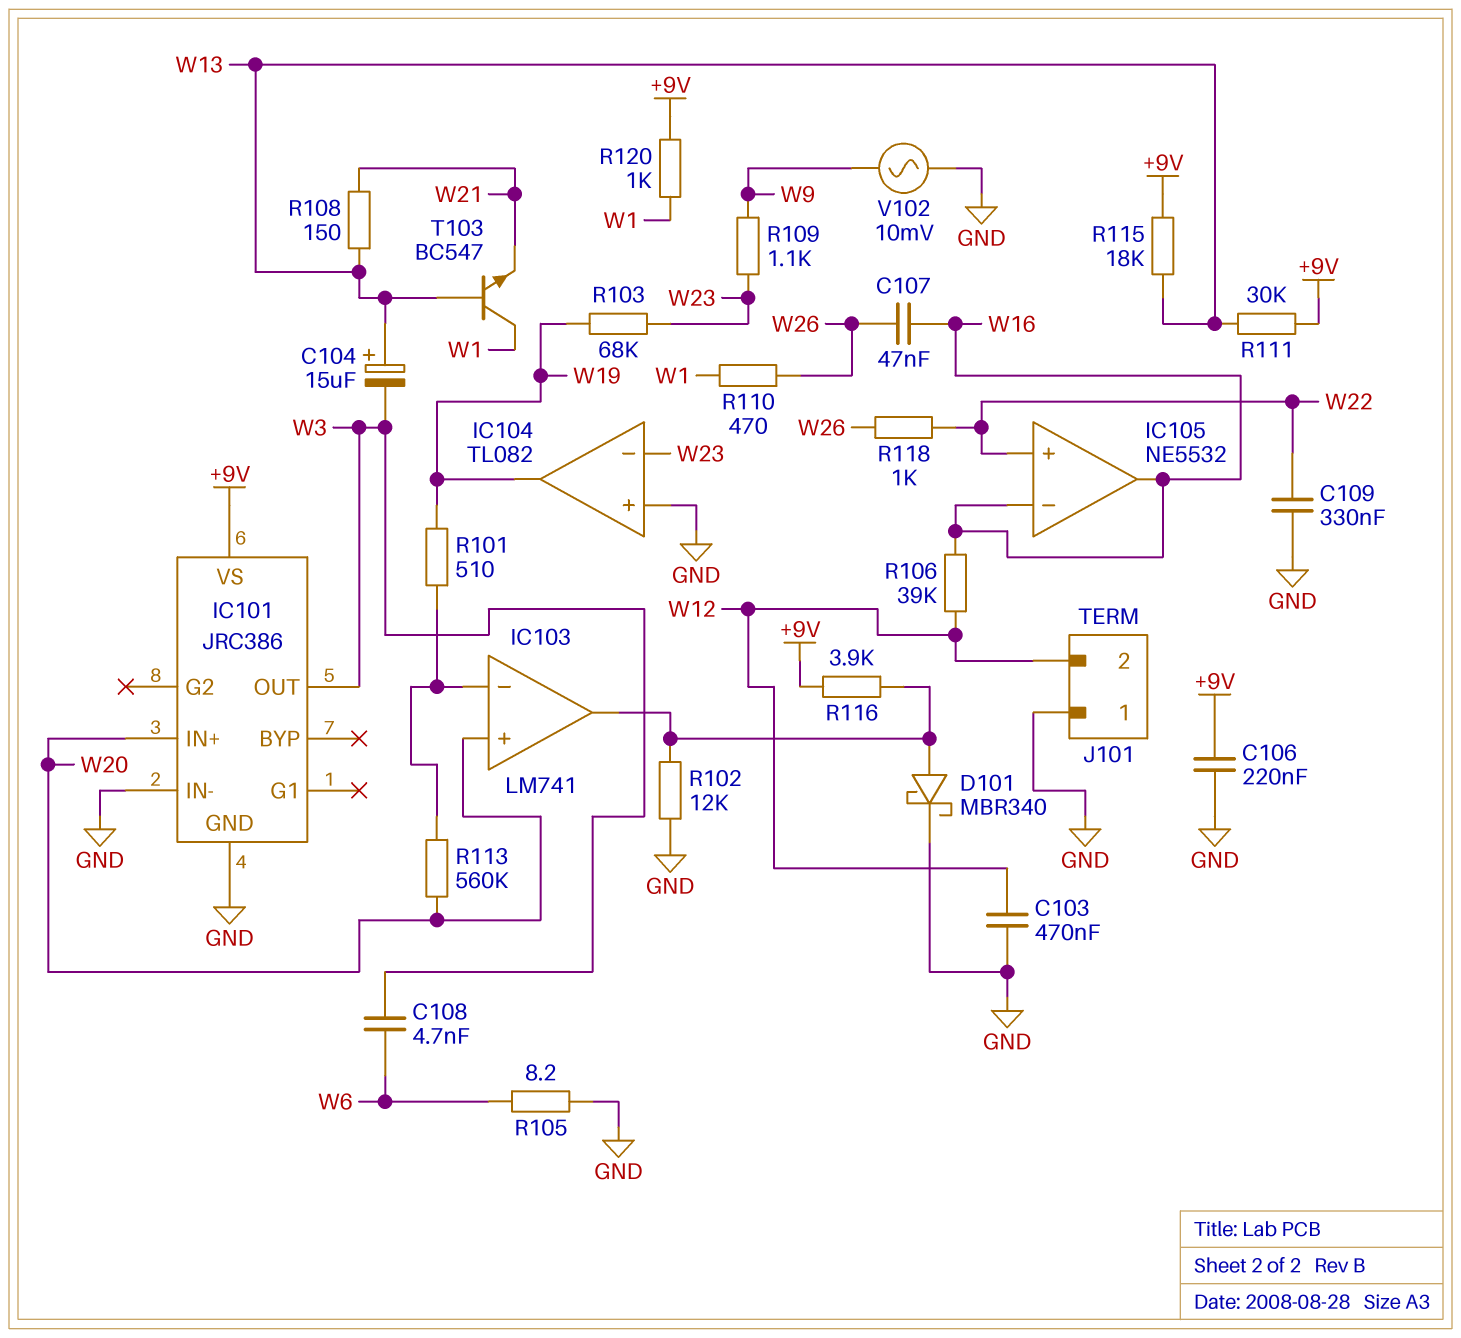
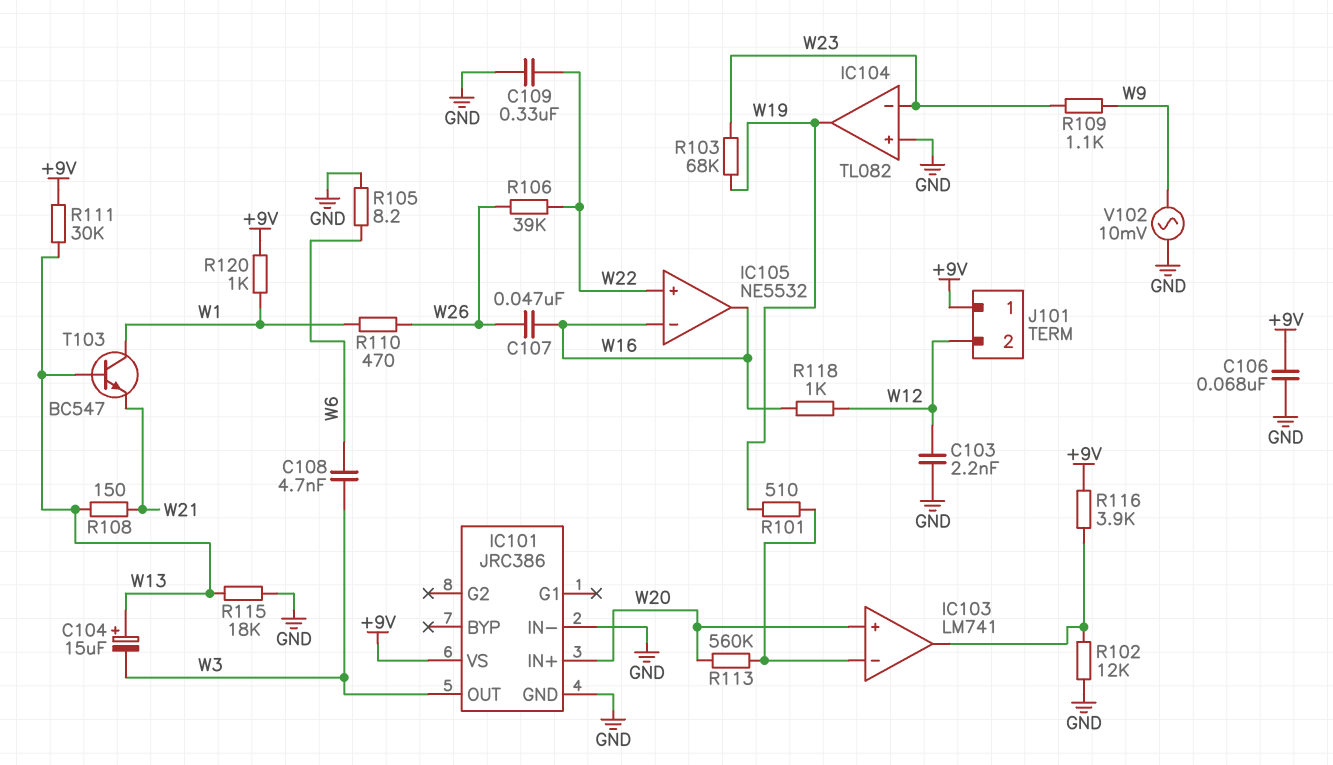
C103: 470nF (GND, W12) -> 2.2nF (GND, W12)
C106: 220nF (+9V, GND) -> 68nF (+9V, GND)
D101: schottky MBR340 (A IC103/out, K GND) -> none
J101 pin 1: GND -> +9V
R106: 39k (W12, W16) -> 39k (W22, W26)
R115: 18k (+9V, W13) -> 18k (GND, W13)
R118: 1k (W22, W26) -> 1k (W12, W16)

